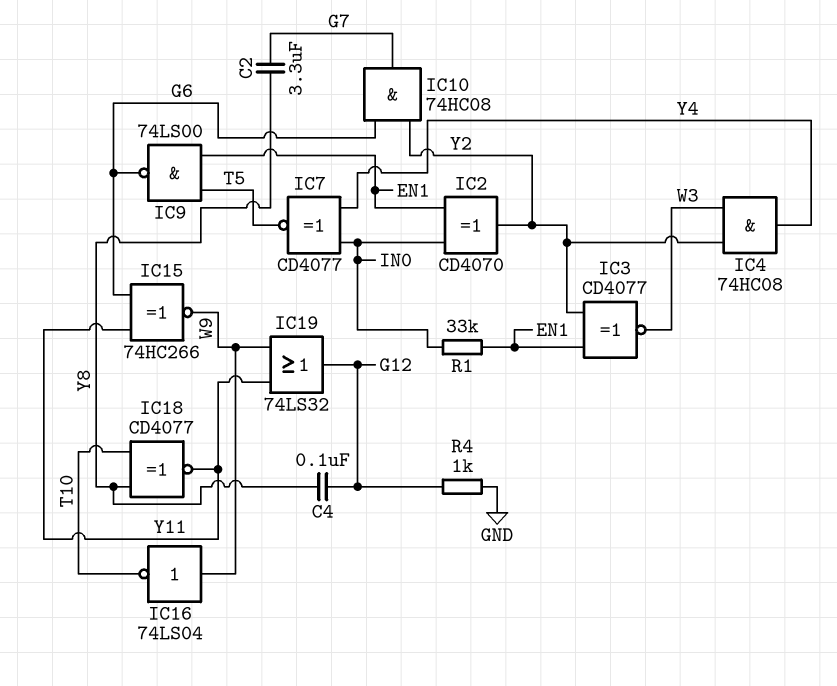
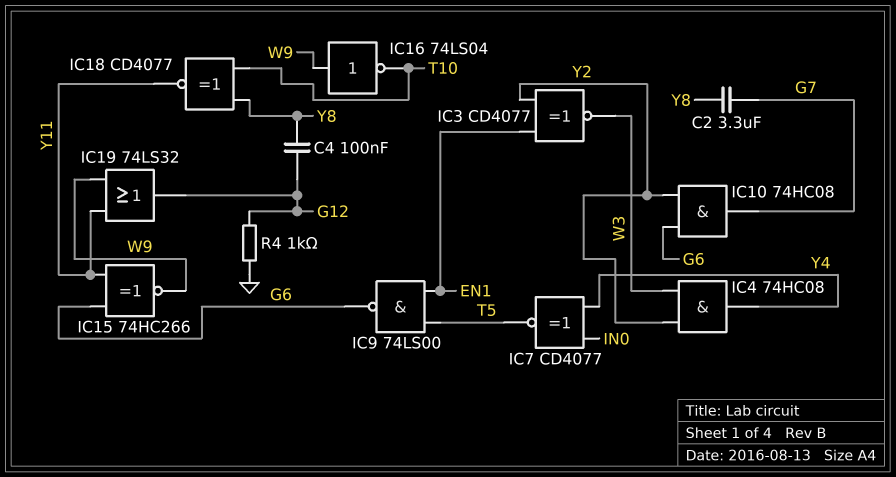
IC2: XOR CD4070 (in EN1, in IN0, out Y2) -> none
R1: 33k (EN1, IN0) -> none

